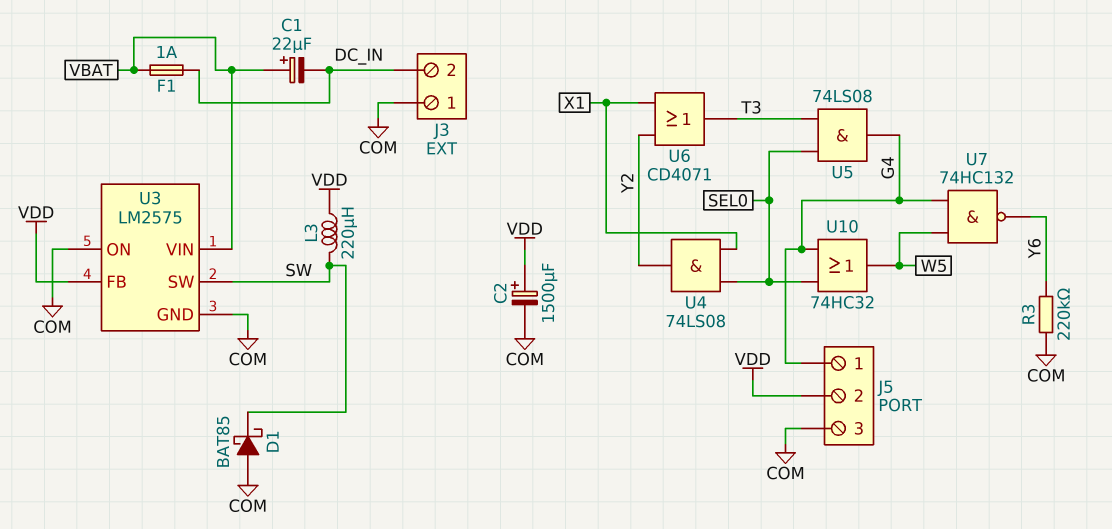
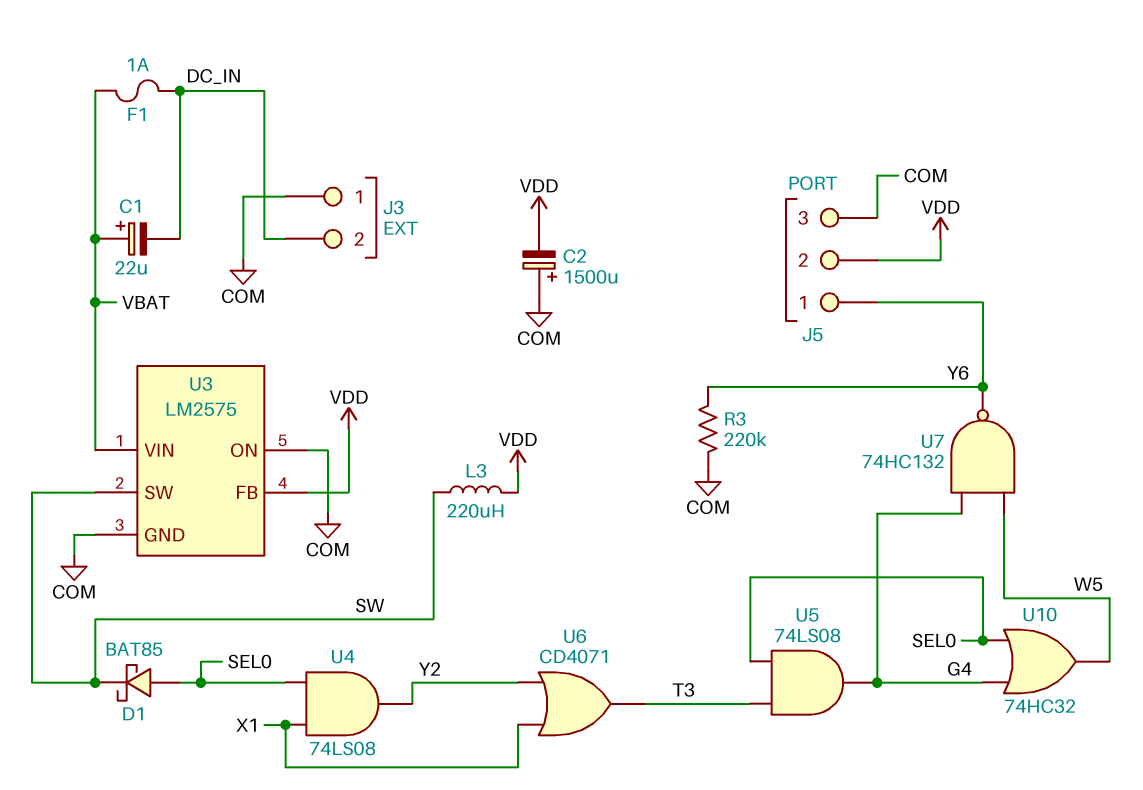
C2: 1500uF (plus VDD, minus COM) -> 1500uF (plus COM, minus VDD)
D1: schottky BAT85 (A COM, K SW) -> schottky BAT85 (A SEL0, K SW)
J5 pin 1: G4 -> Y6

